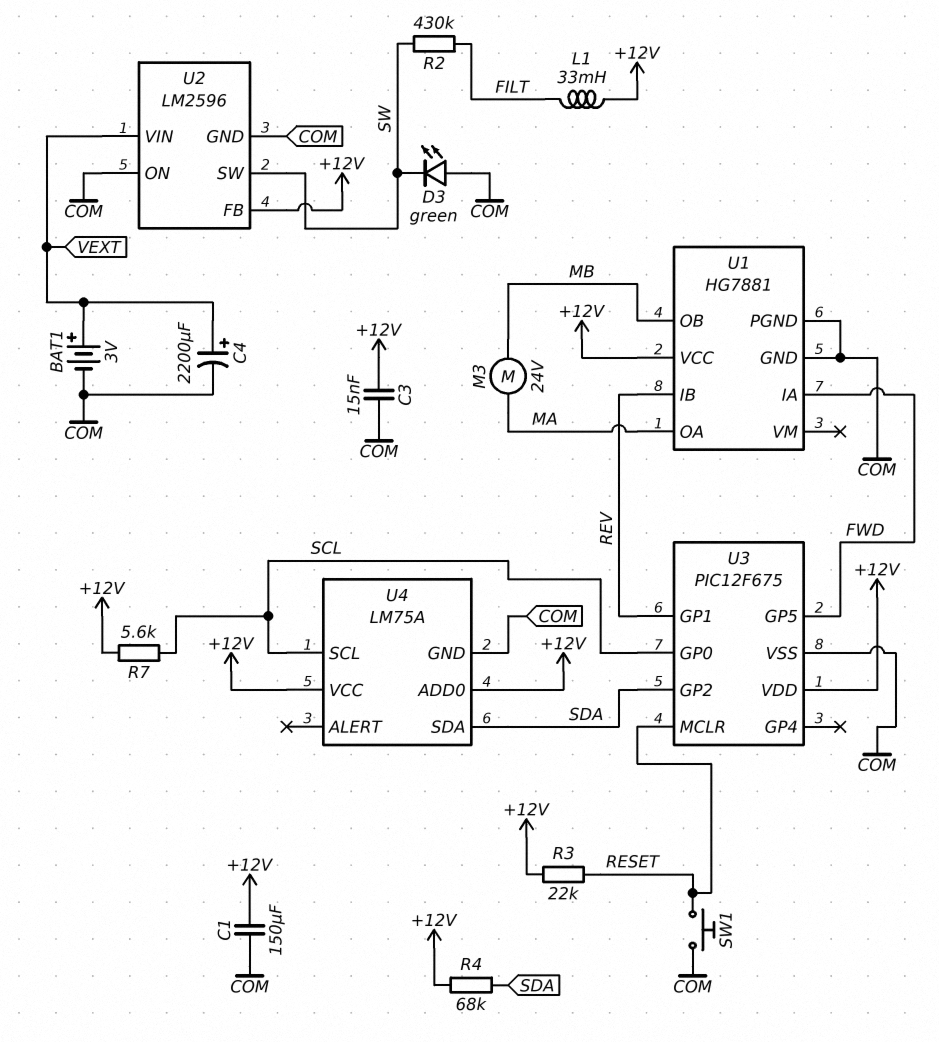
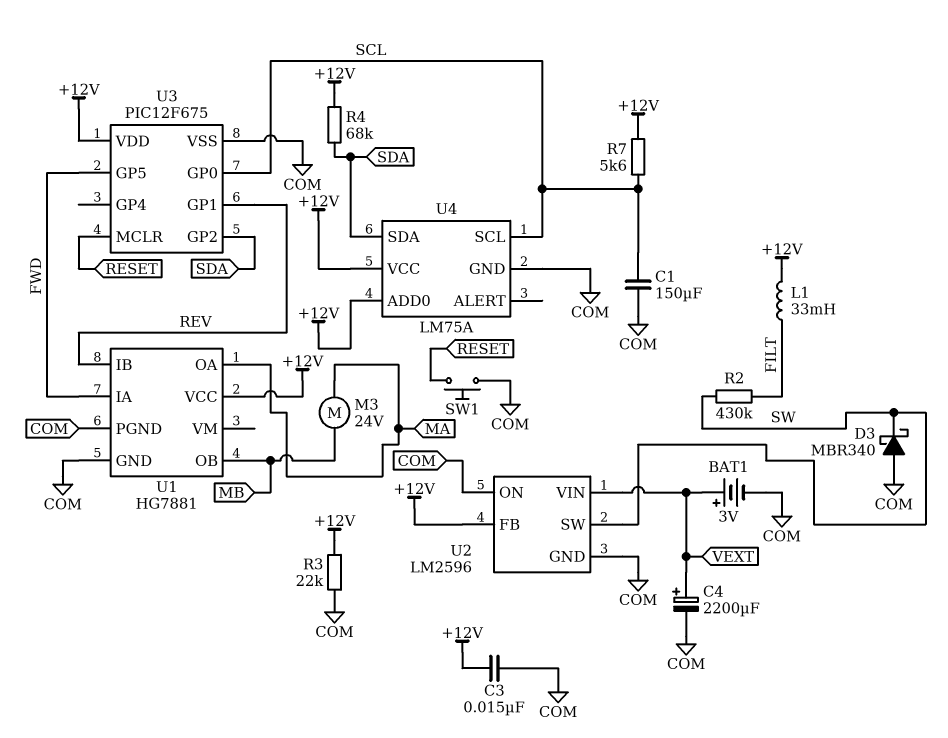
C1: 150uF (+12V, COM) -> 150uF (COM, SCL)
D3: LED green (A COM, K SW) -> schottky MBR340 (A COM, K SW)
R3: 22k (+12V, RESET) -> 22k (+12V, COM)

